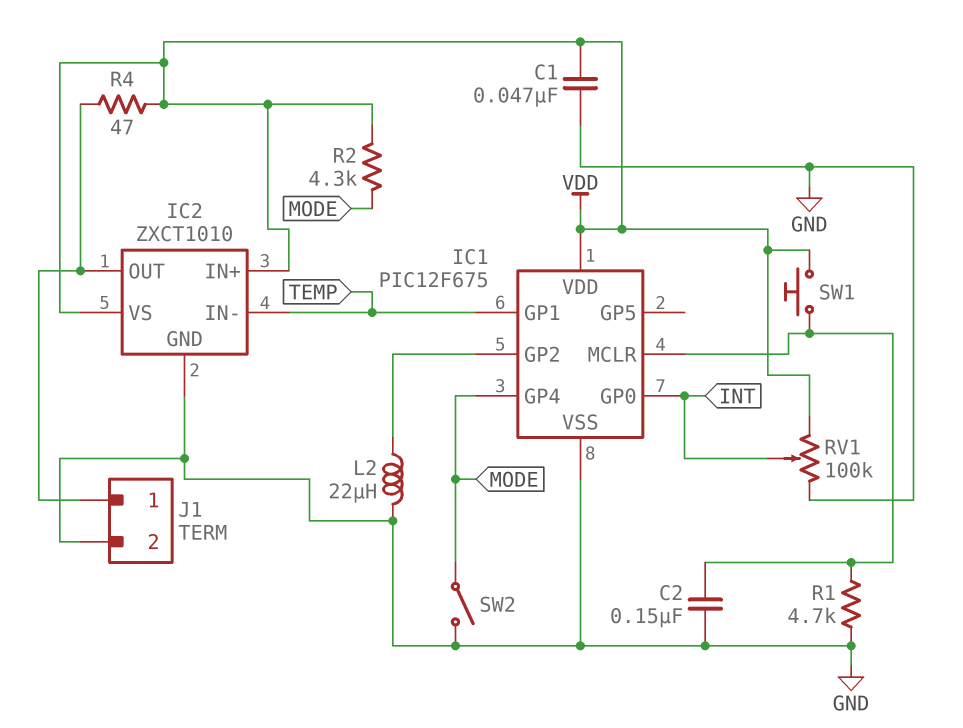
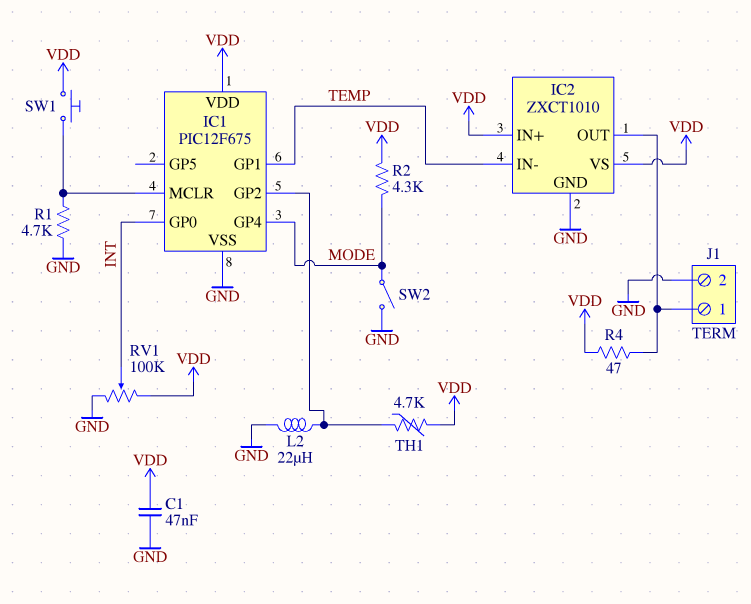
C2: 150nF (GND, IC1/MCLR) -> none
TH1: none -> 4.7k (IC1/GP2, VDD)

